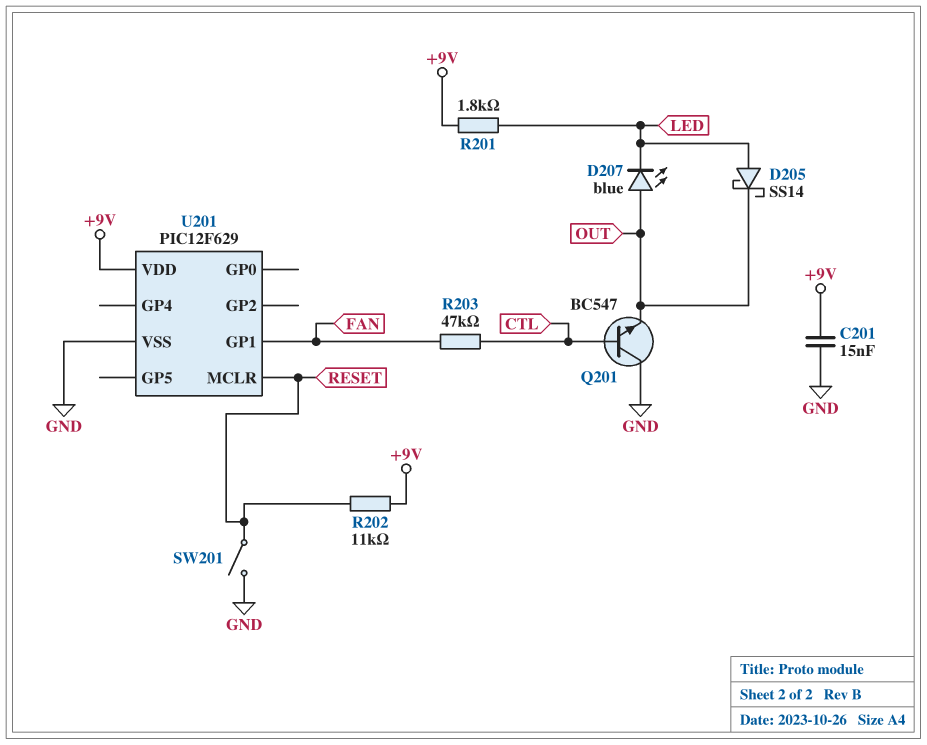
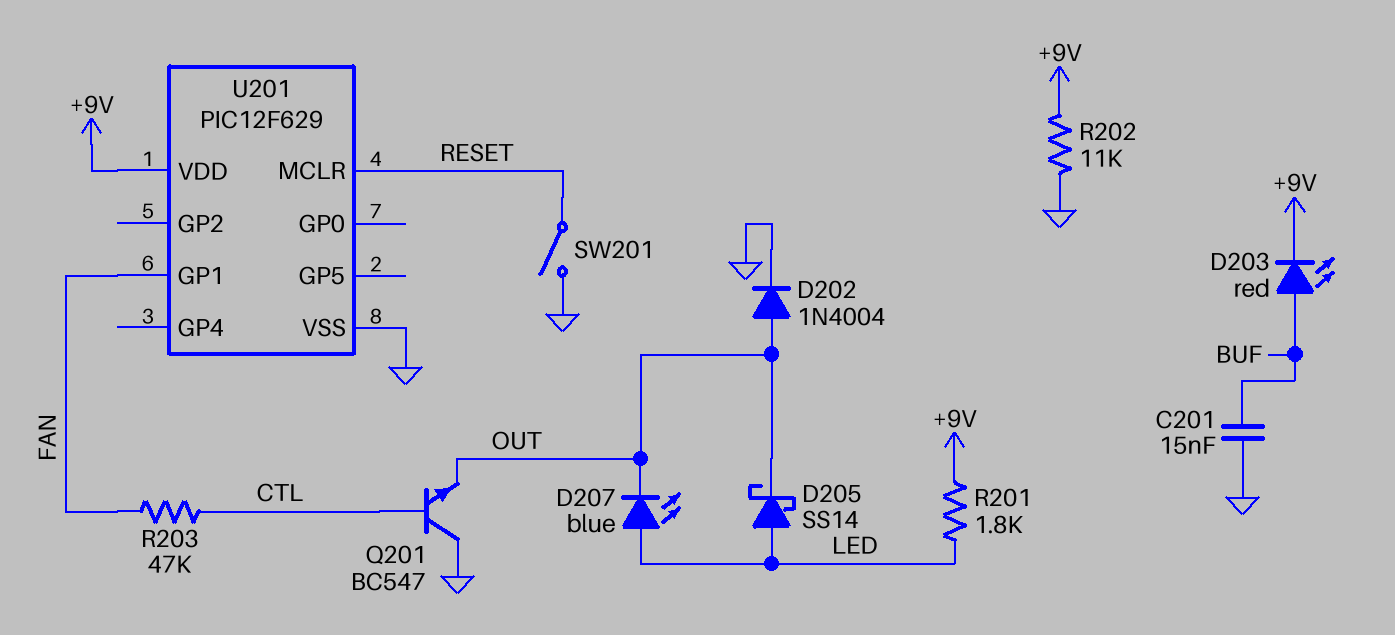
C201: 15nF (+9V, GND) -> 15nF (BUF, GND)
D202: none -> diode 1N4004 (A OUT, K GND)
D203: none -> LED red (A BUF, K +9V)
D207: LED blue (A OUT, K LED) -> LED blue (A LED, K OUT)
R202: 11k (+9V, RESET) -> 11k (+9V, GND)

